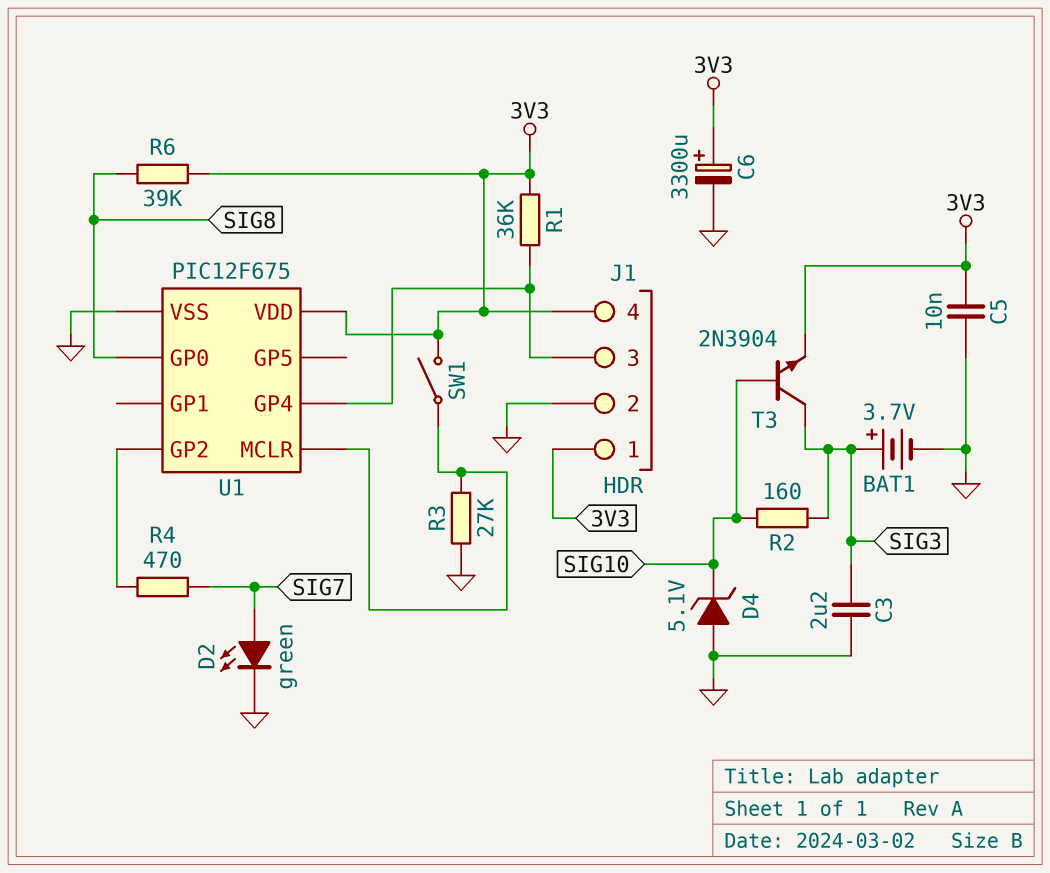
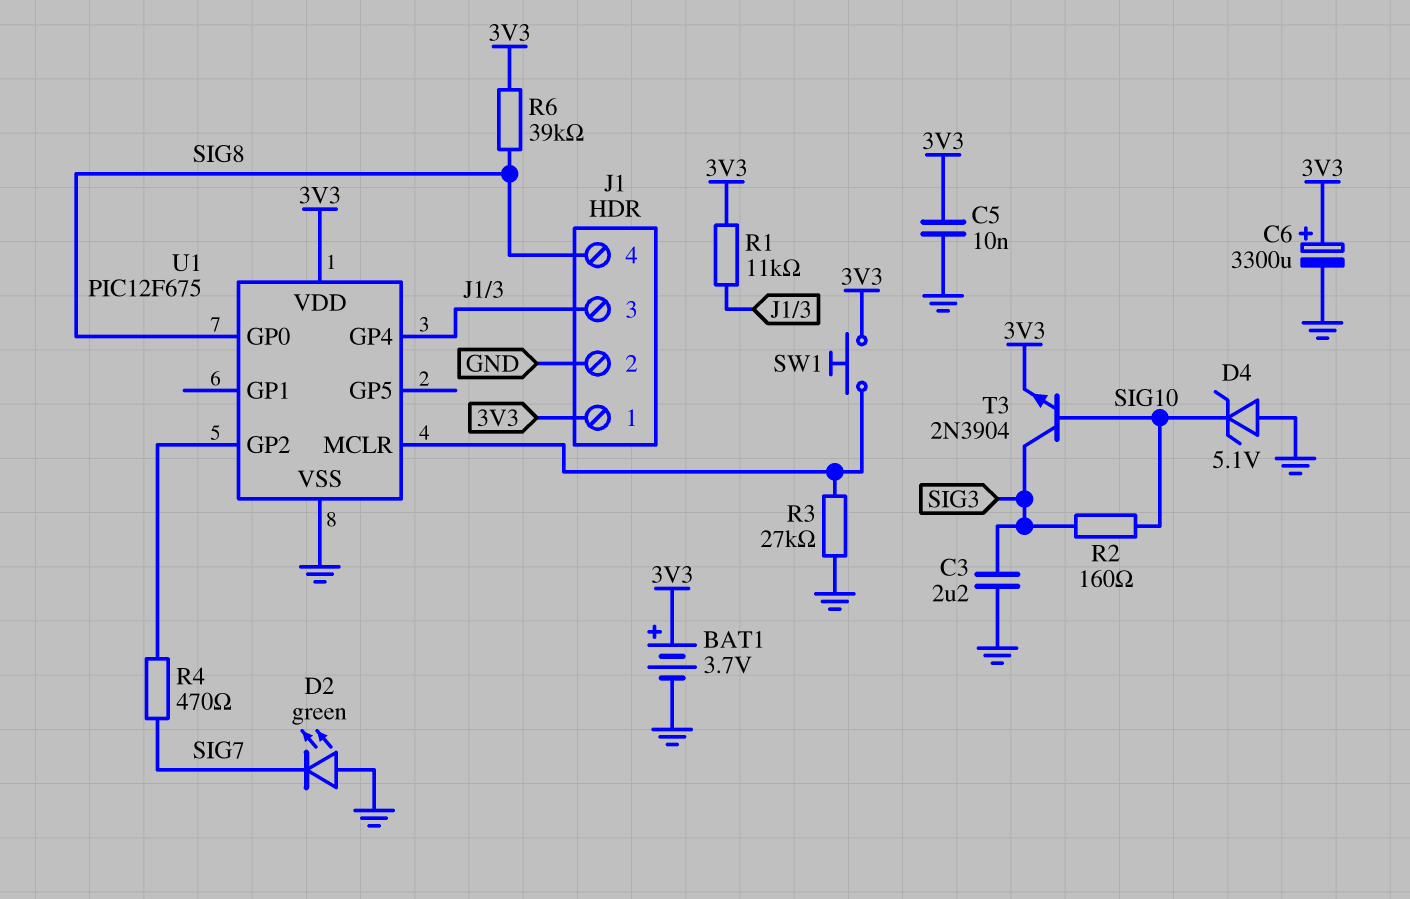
BAT1: 3.7V (plus SIG3, minus GND) -> 3.7V (plus 3V3, minus GND)
D2: LED green (A SIG7, K GND) -> LED green (A GND, K SIG7)
J1 pin 4: 3V3 -> SIG8
R1: 36k (3V3, J1/3) -> 11k (3V3, J1/3)
SW1: switch (3V3, U1/MCLR) -> button (3V3, U1/MCLR)

